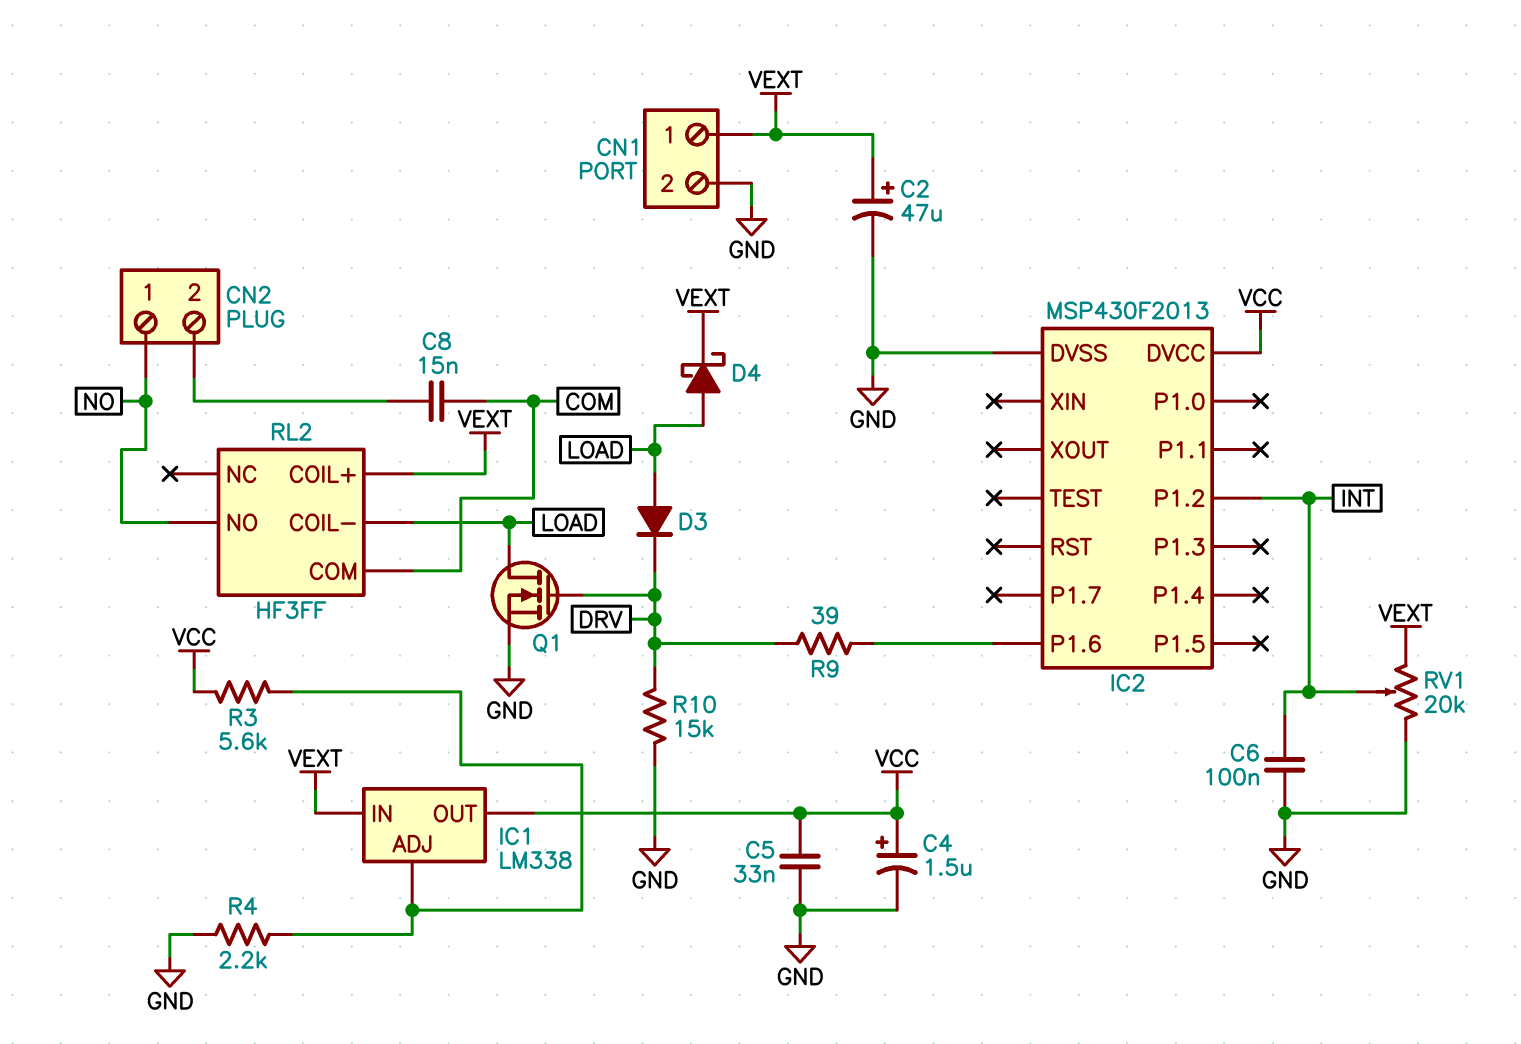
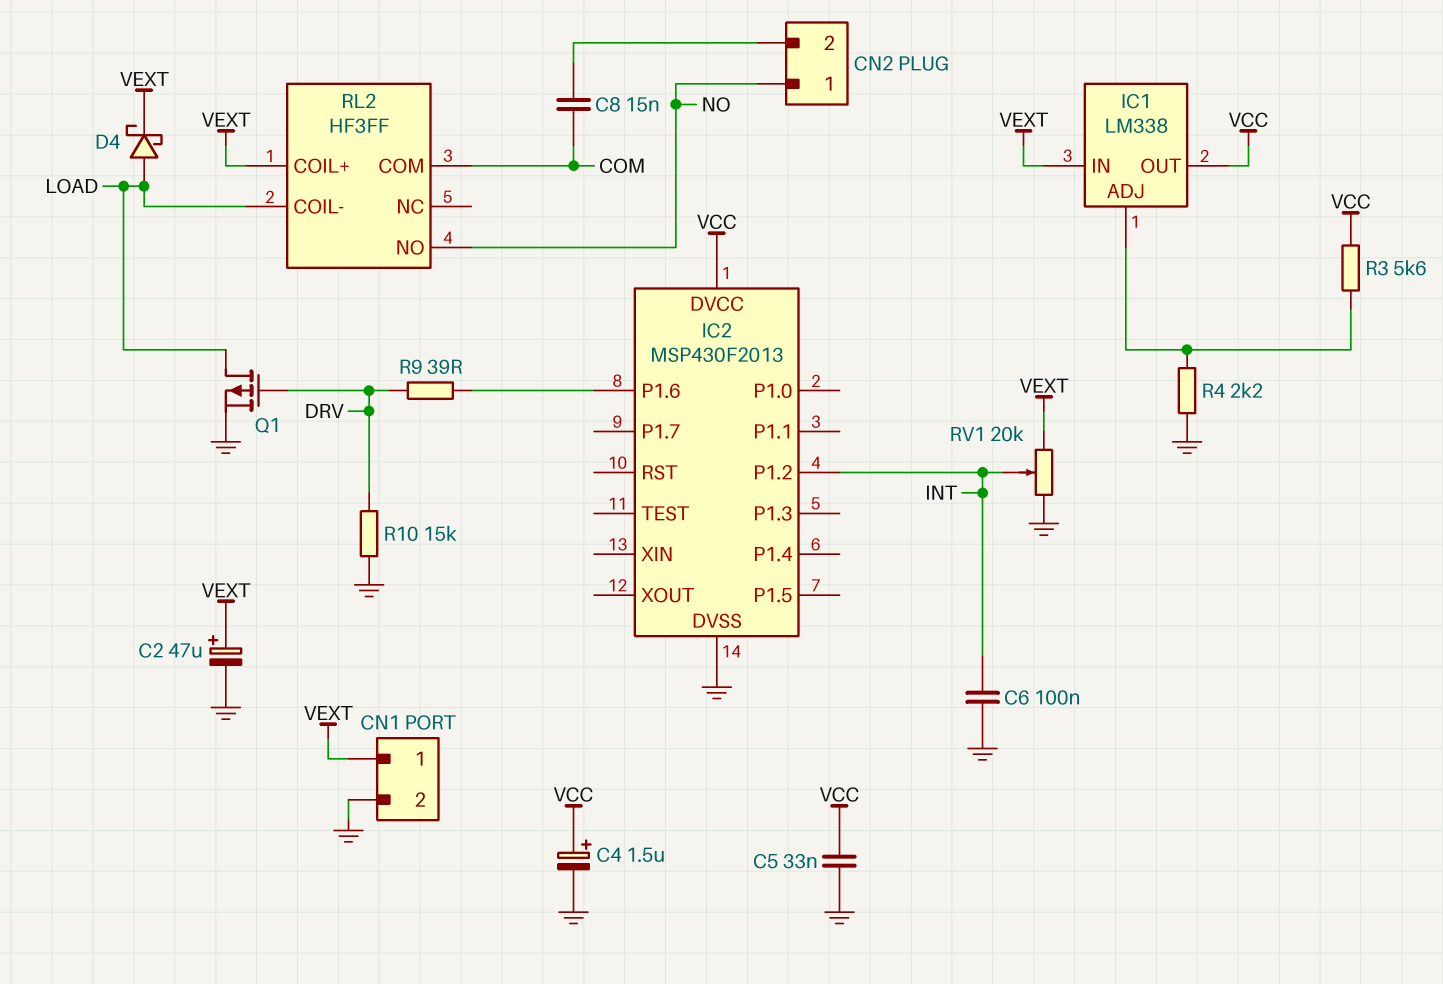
D3: diode (A LOAD, K DRV) -> none
Q1: NMOS (G DRV, D LOAD, S GND) -> PMOS (G DRV, D LOAD, S GND)

